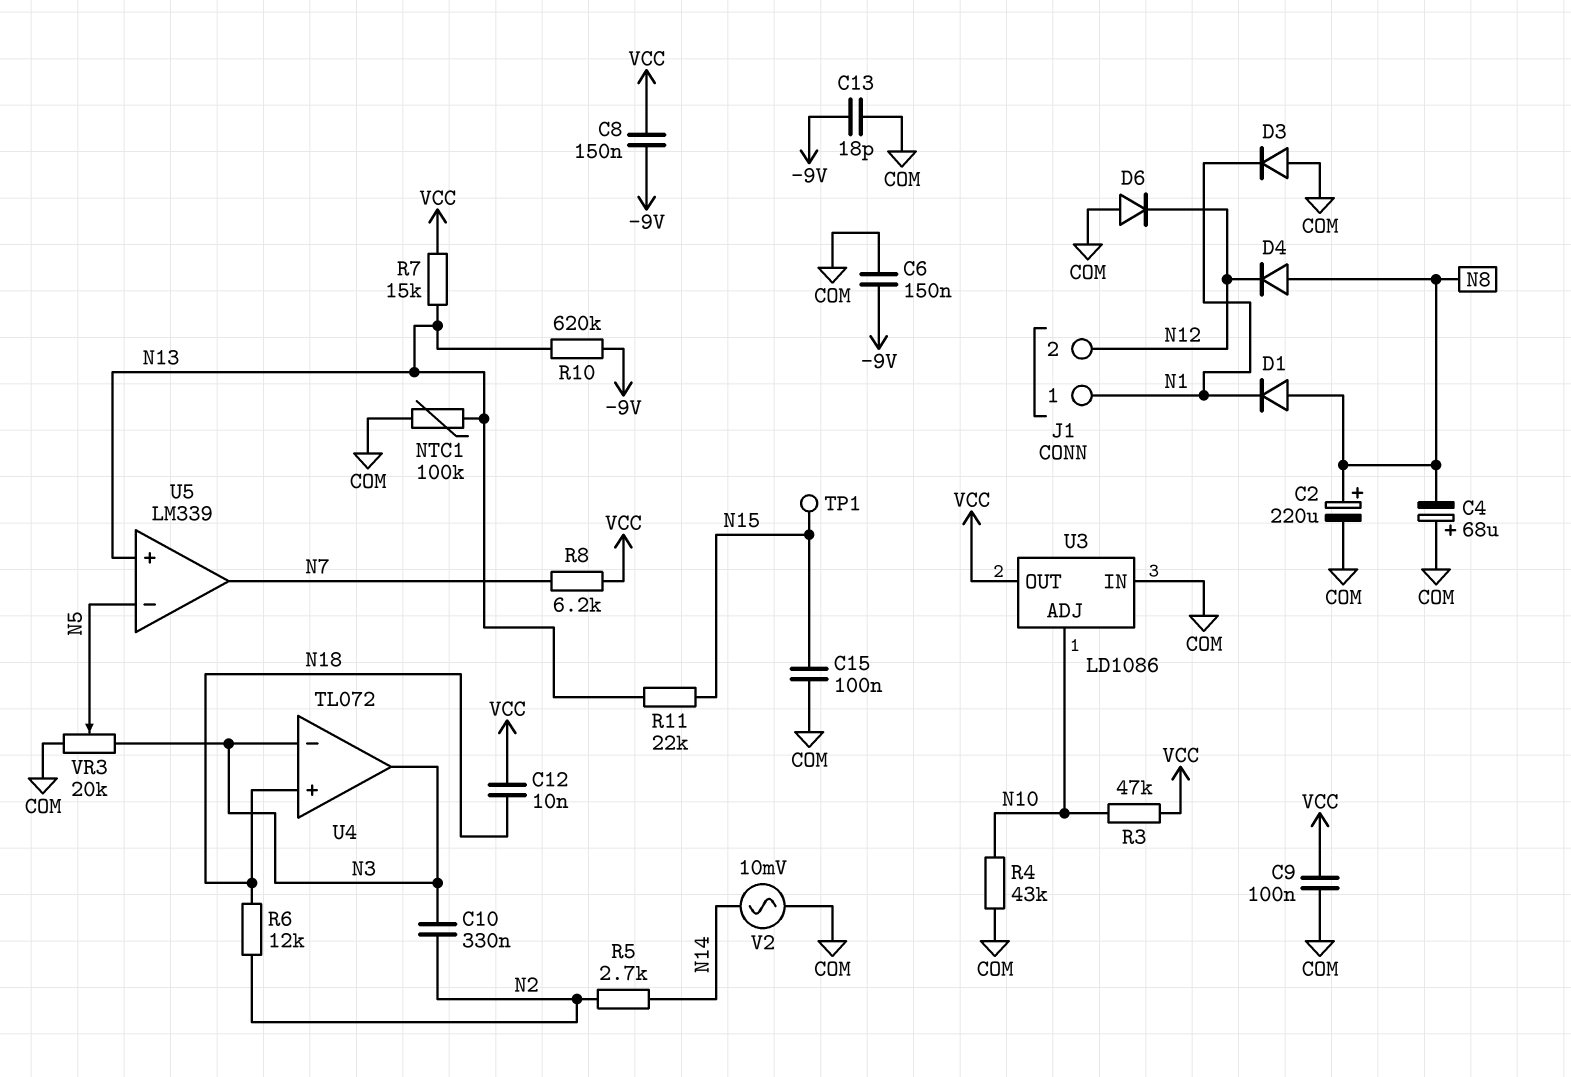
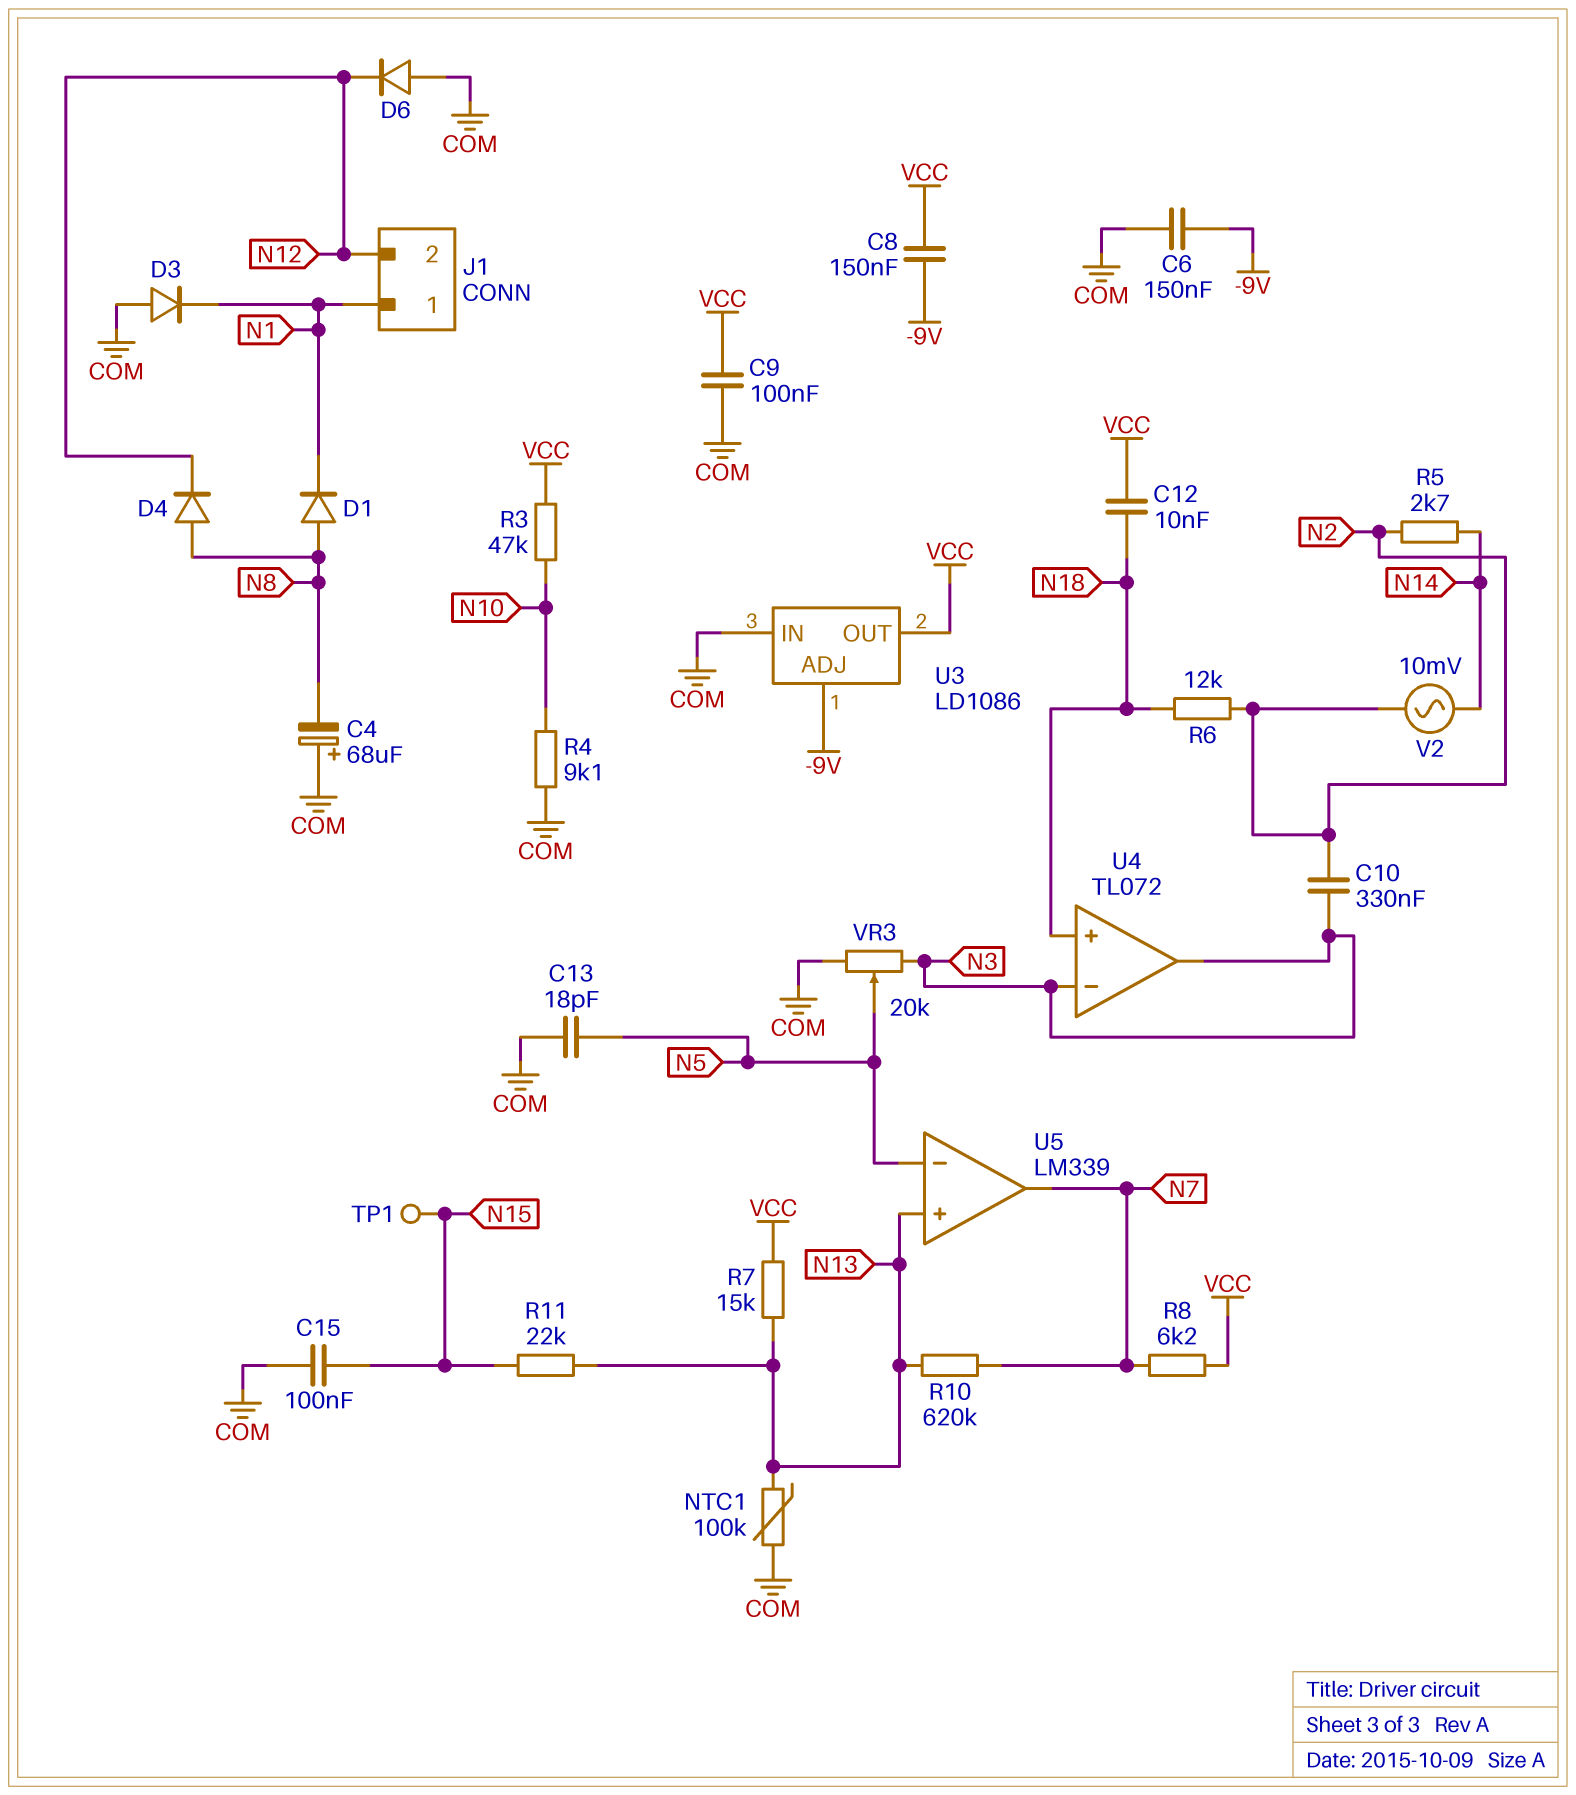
C2: 220uF (plus N8, minus COM) -> none
C13: 18pF (-9V, COM) -> 18pF (COM, N5)
R4: 43k (COM, N10) -> 9.1k (COM, N10)
R10: 620k (-9V, N13) -> 620k (N7, N13)
U3 pin ADJ: N10 -> -9V
V2: AC 10mV (COM, N14) -> AC 10mV (N2, N14)

